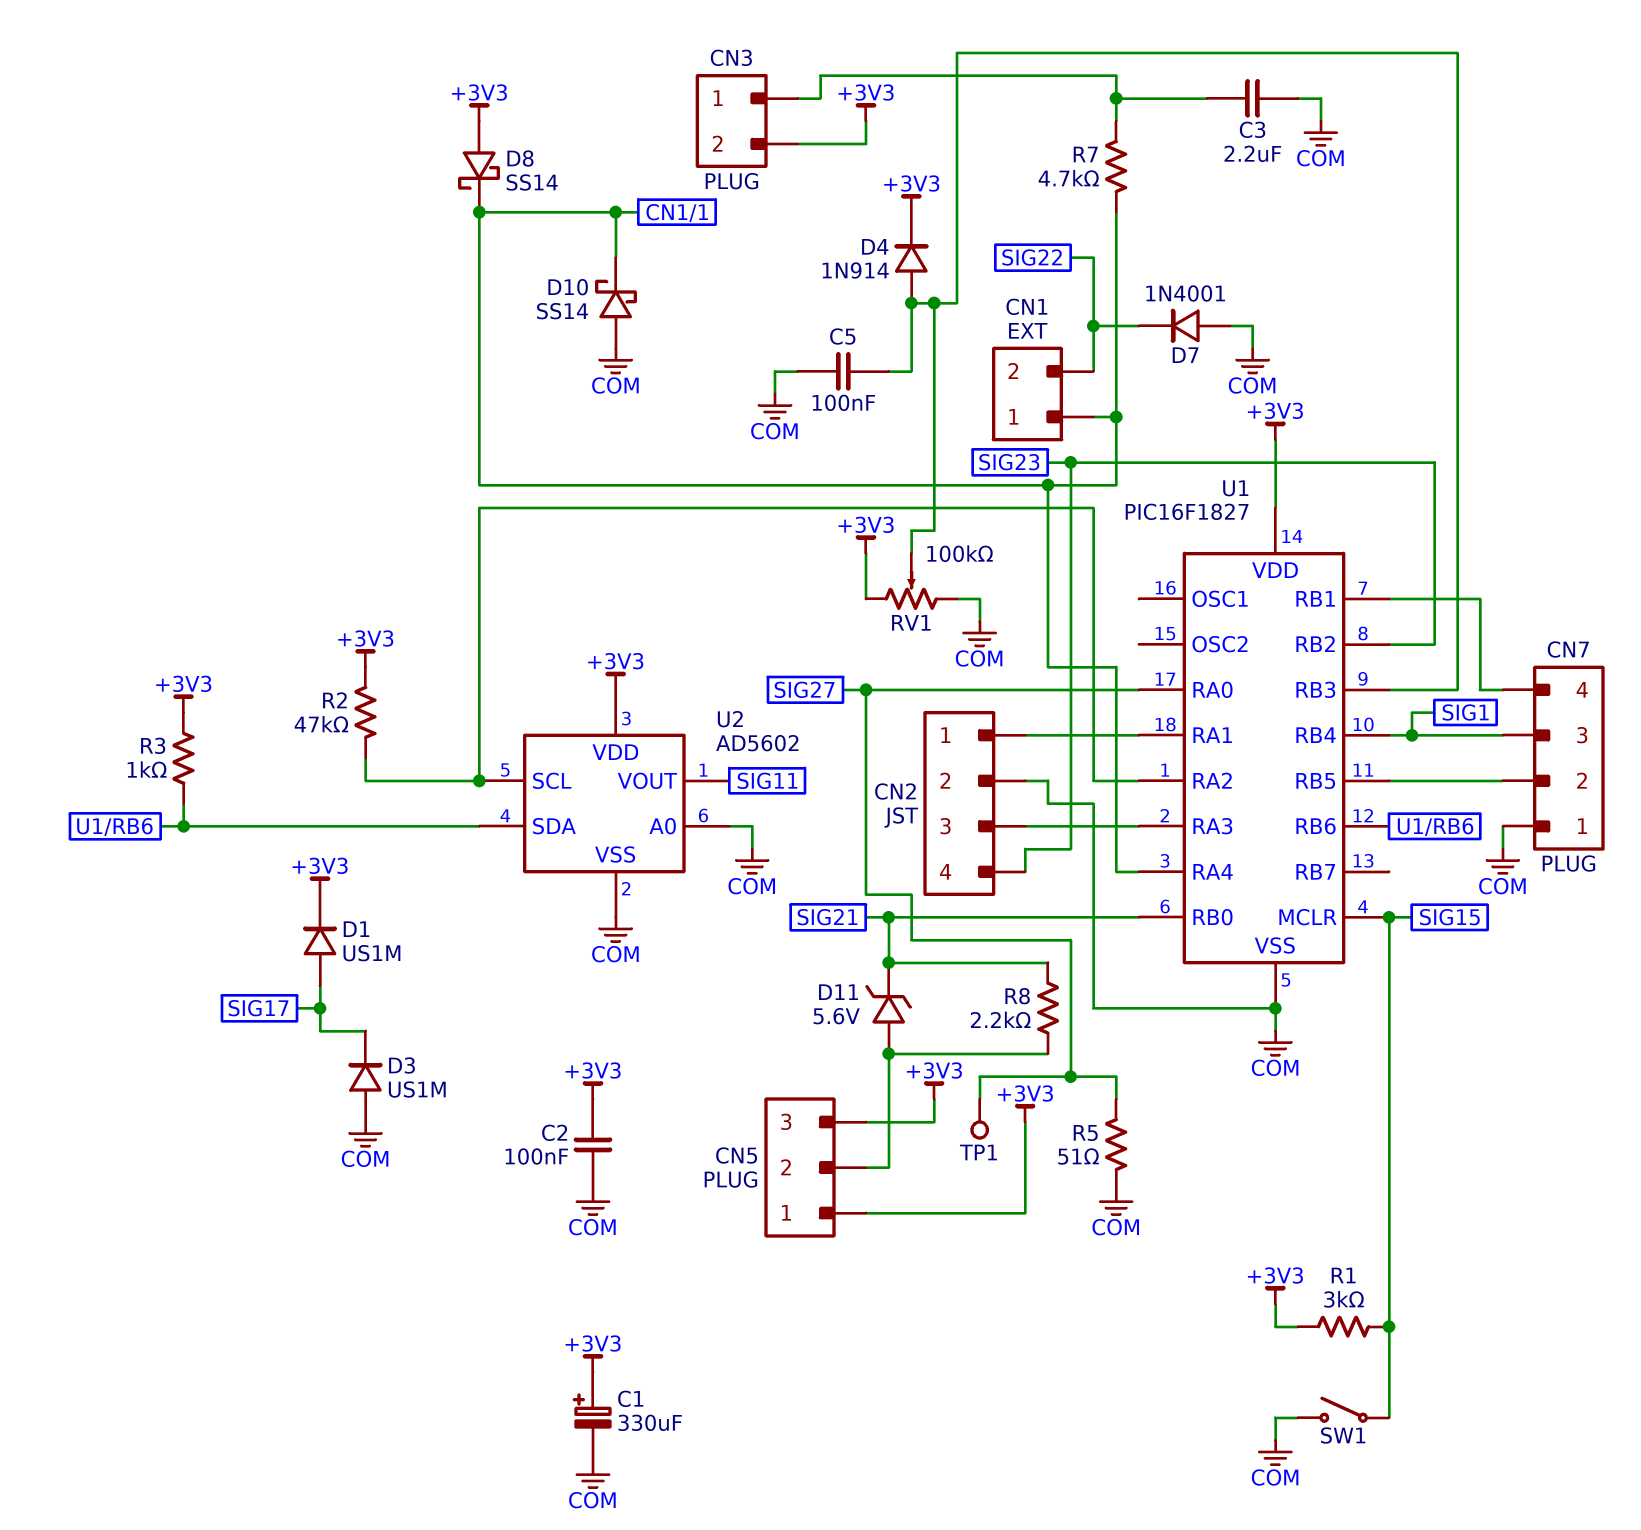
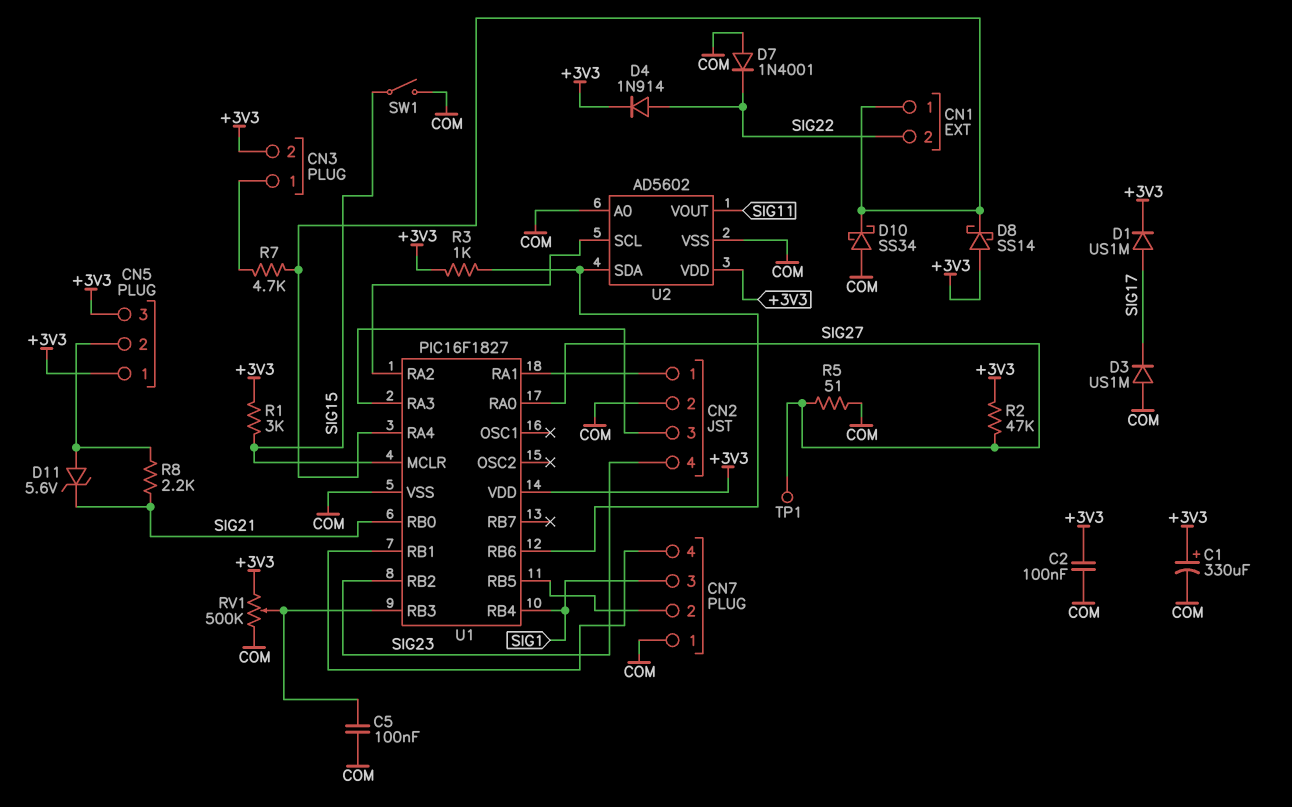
C3: 2.2uF (CN3/1, COM) -> none
D4: diode 1N914 (A U1/RB3, K +3V3) -> diode 1N914 (A SIG22, K +3V3)
D10: schottky SS14 (A COM, K CN1/1) -> schottky SS34 (A COM, K CN1/1)
R2: 47k (+3V3, U1/RA2) -> 47k (+3V3, SIG27)
RV1: 100k (+3V3, COM, wiper U1/RB3) -> 500k (+3V3, COM, wiper U1/RB3)

